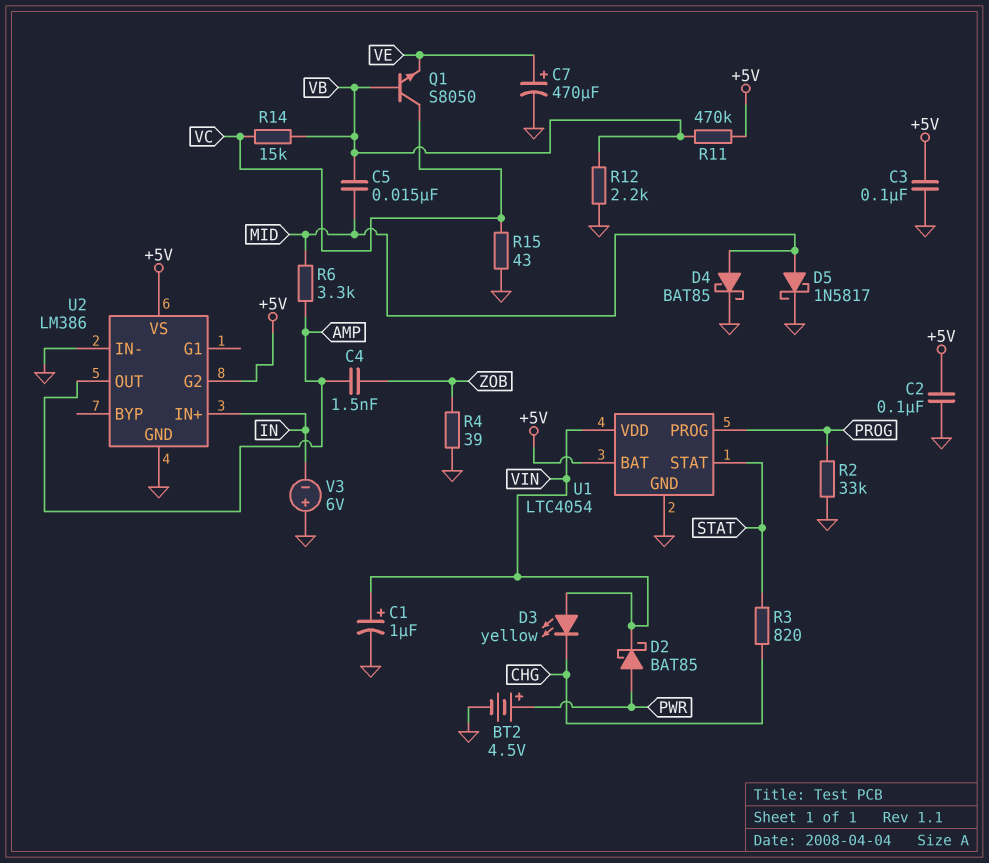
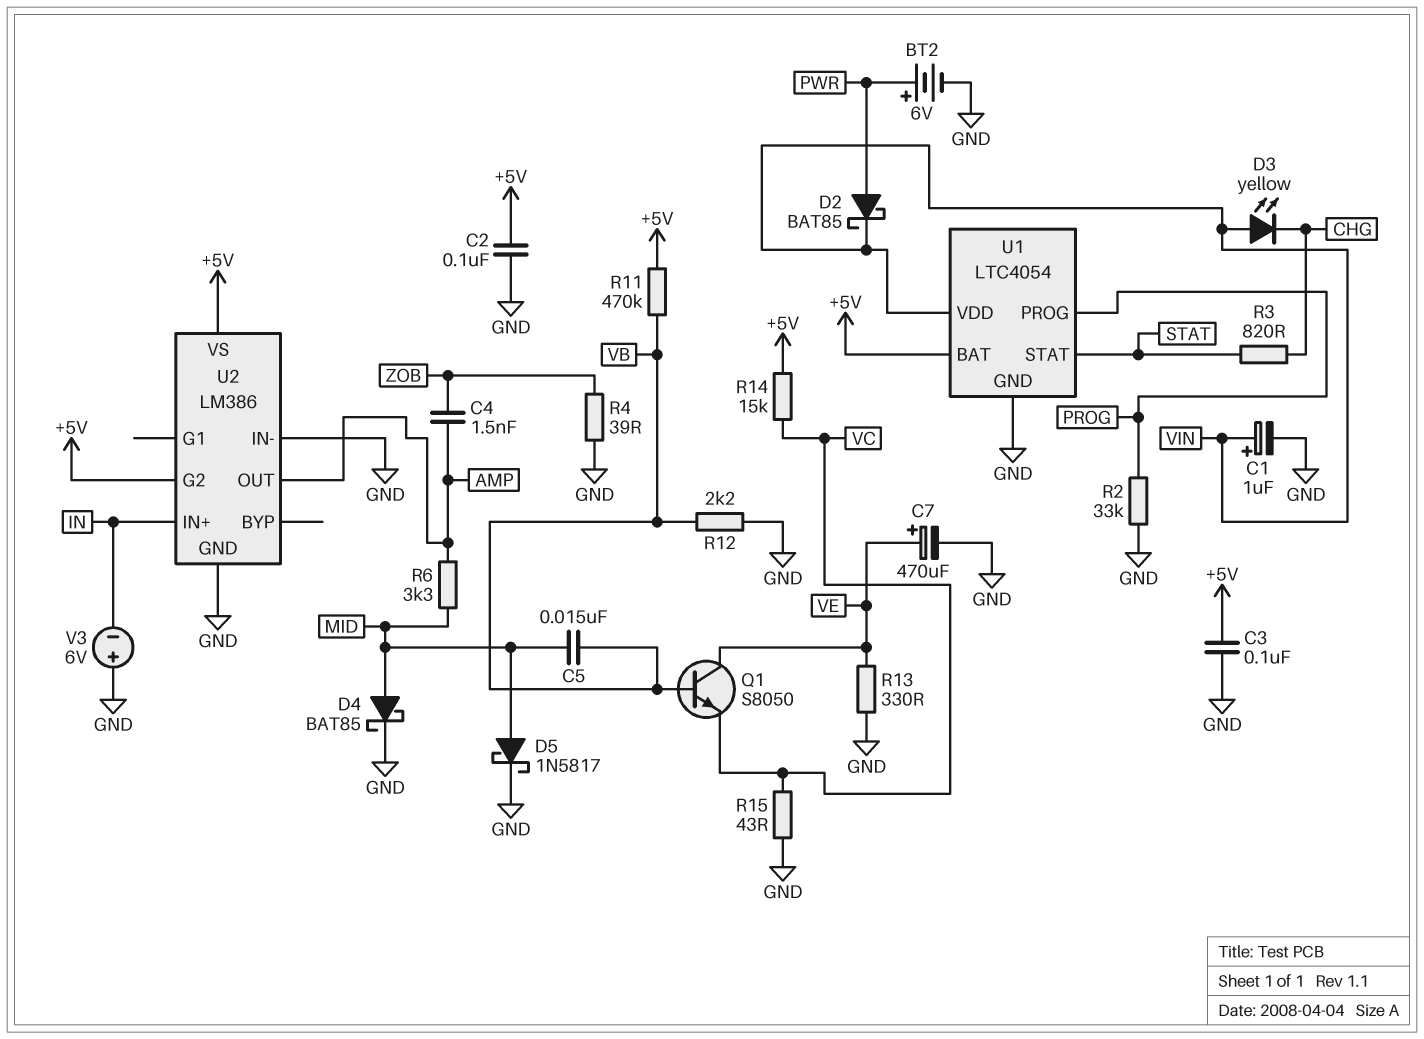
BT2: 4.5V (plus PWR, minus GND) -> 6V (plus PWR, minus GND)
Q1: NPN S8050 (B VB, C VC, E VE) -> NPN S8050 (B VB, C VE, E VC)
R13: none -> 330 (GND, VE)
R14: 15k (VB, VC) -> 15k (+5V, VC)

